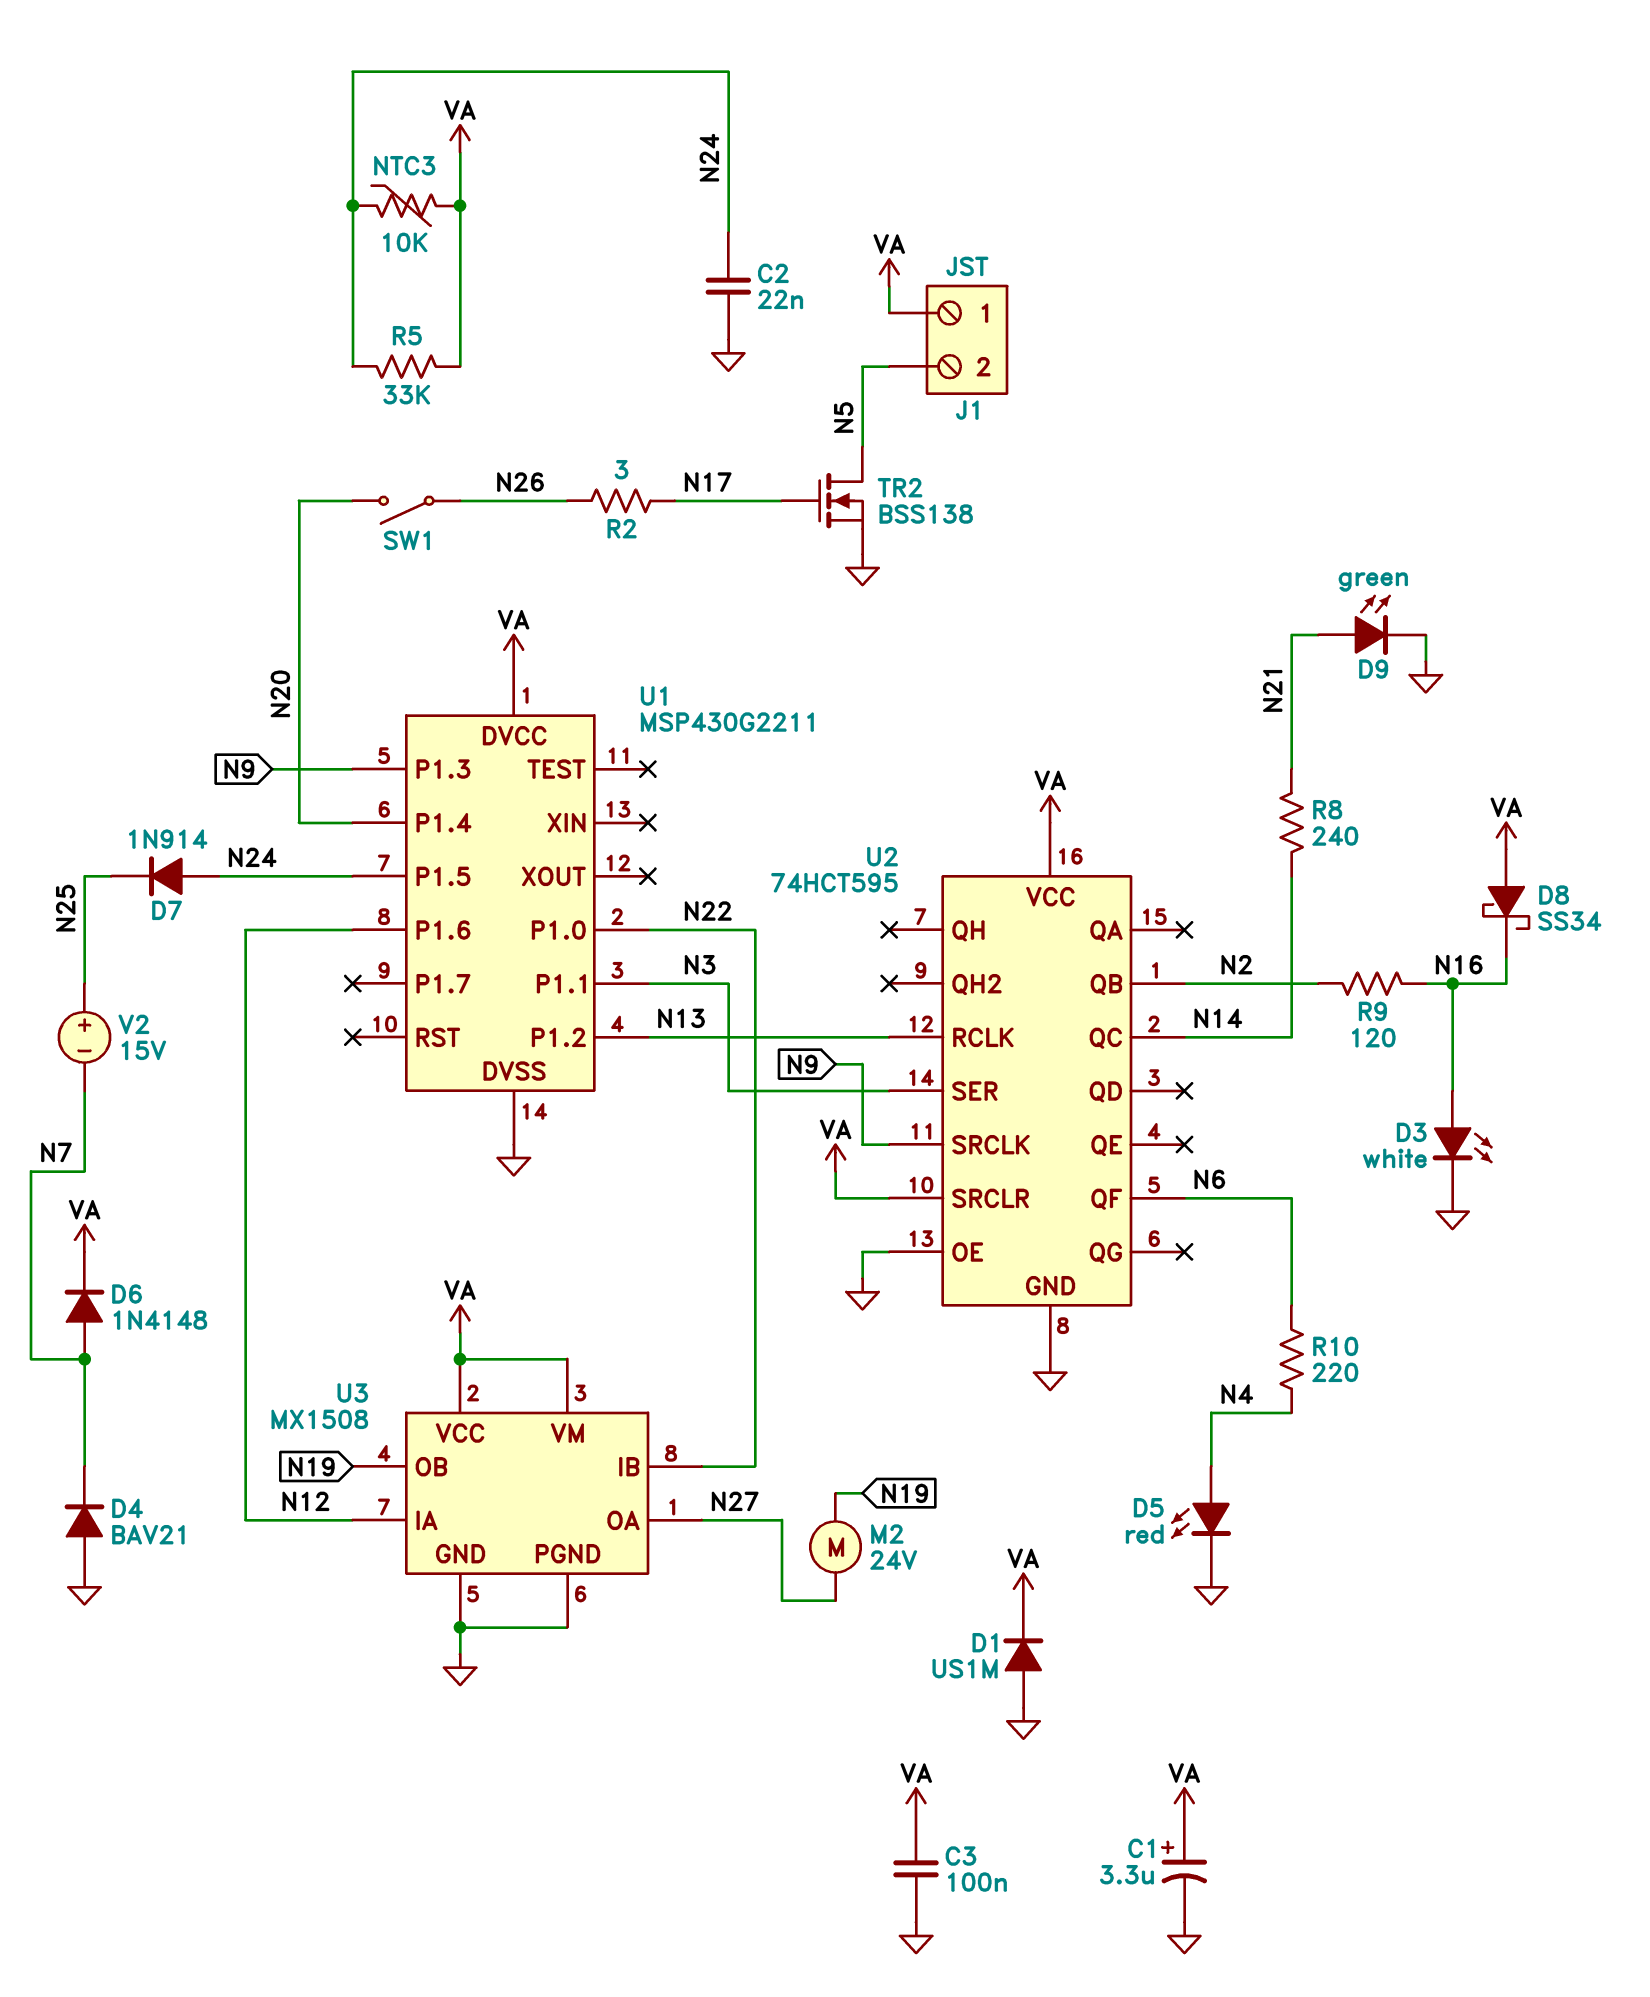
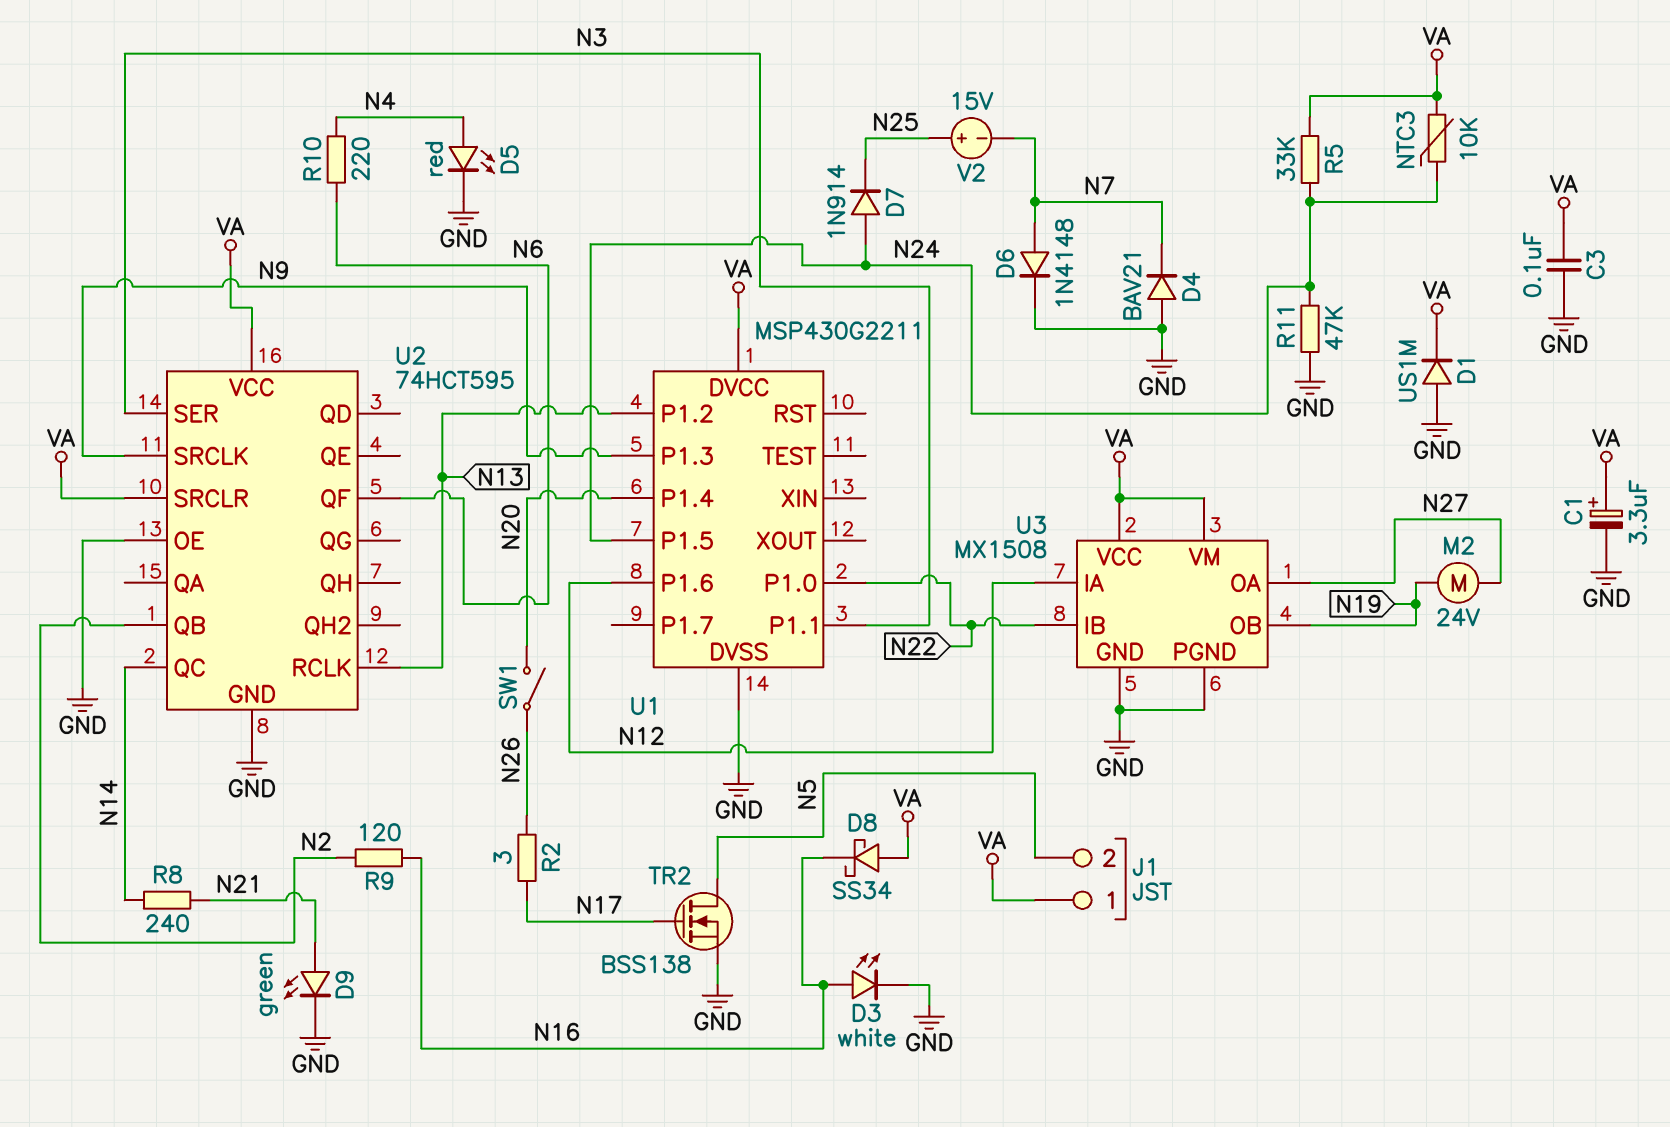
C2: 22nF (GND, N24) -> none
D6: diode 1N4148 (A N7, K VA) -> diode 1N4148 (A N7, K GND)
R11: none -> 47k (GND, N24)

